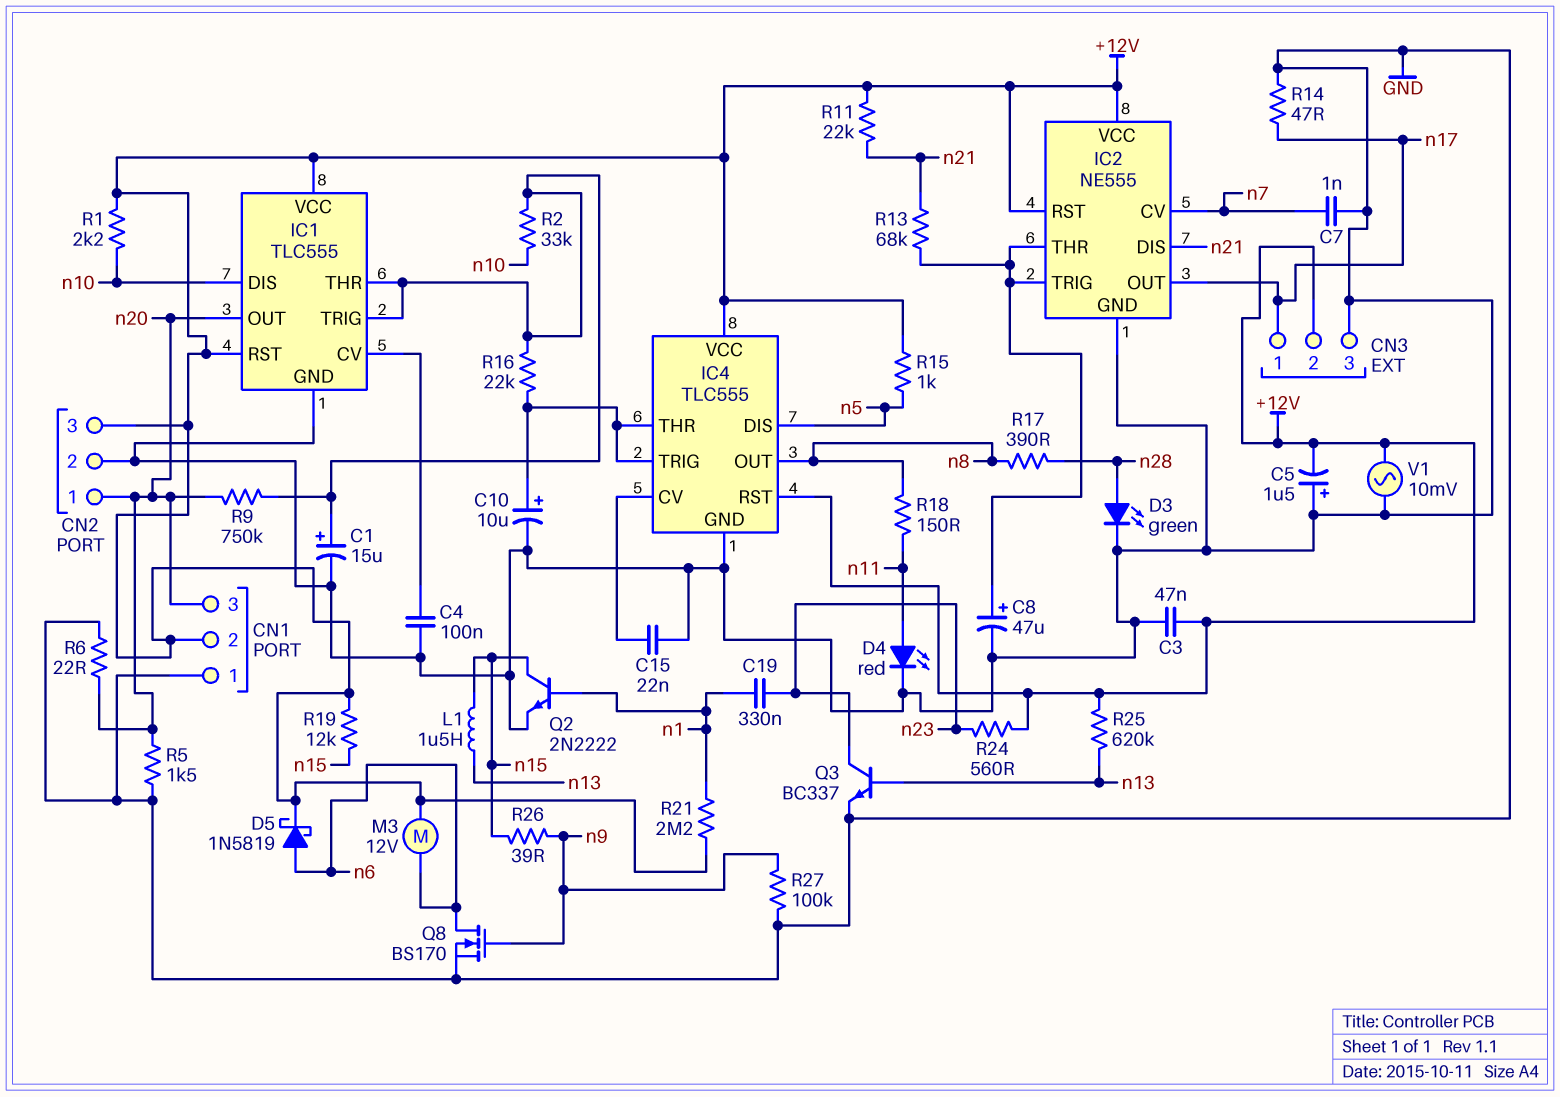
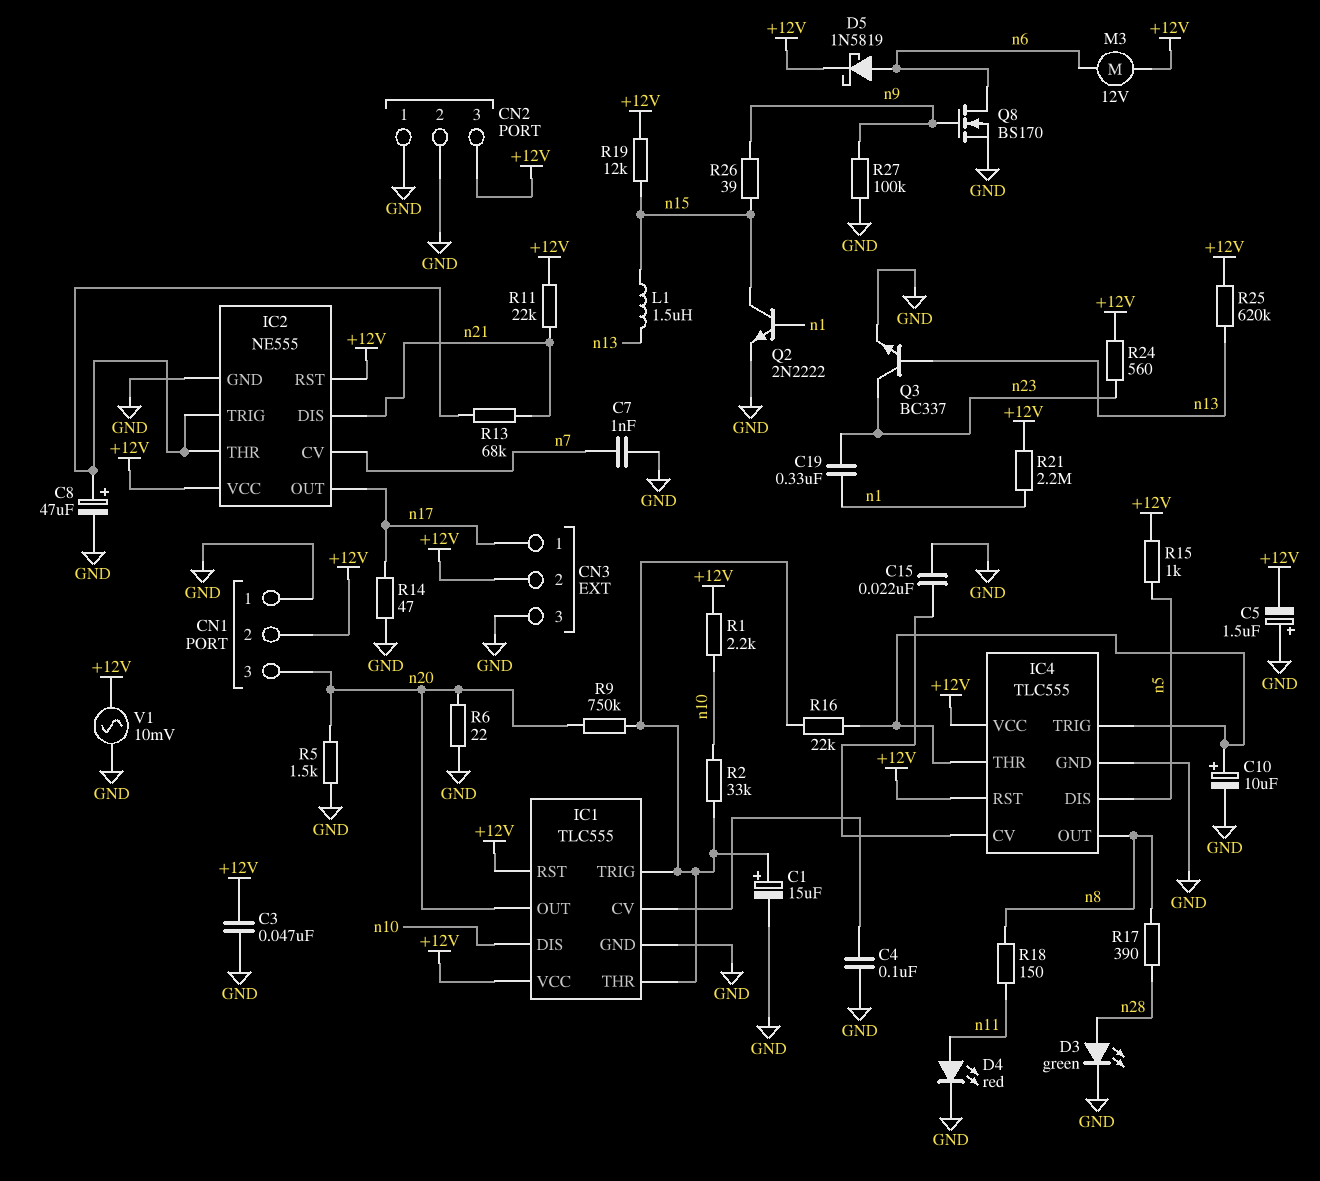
CN2 pin 1: n20 -> GND

